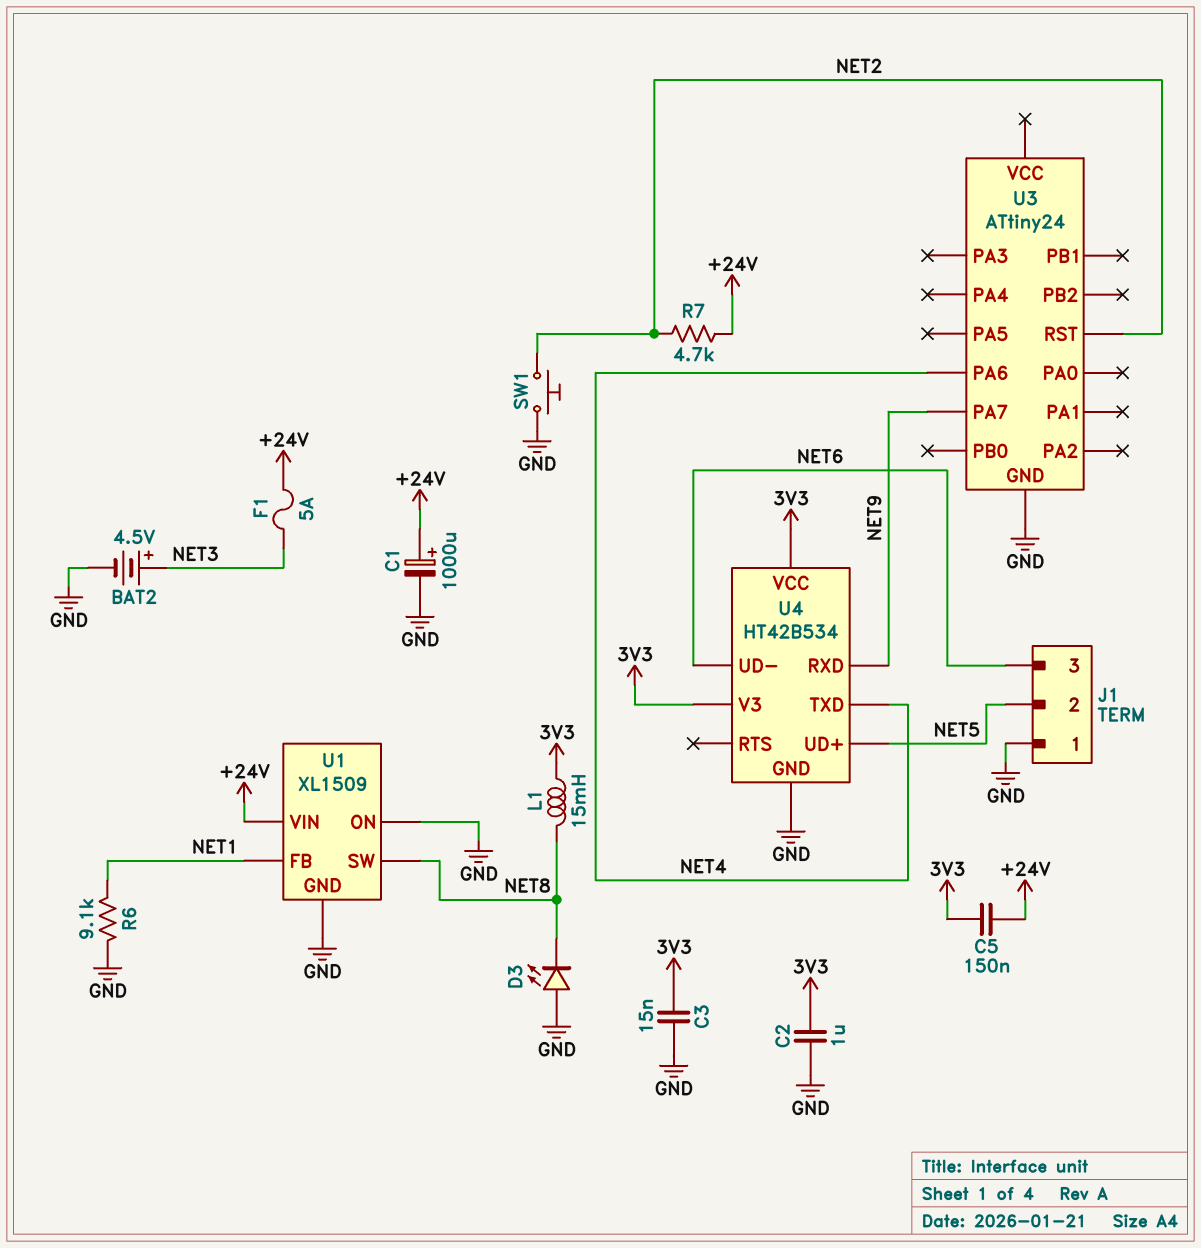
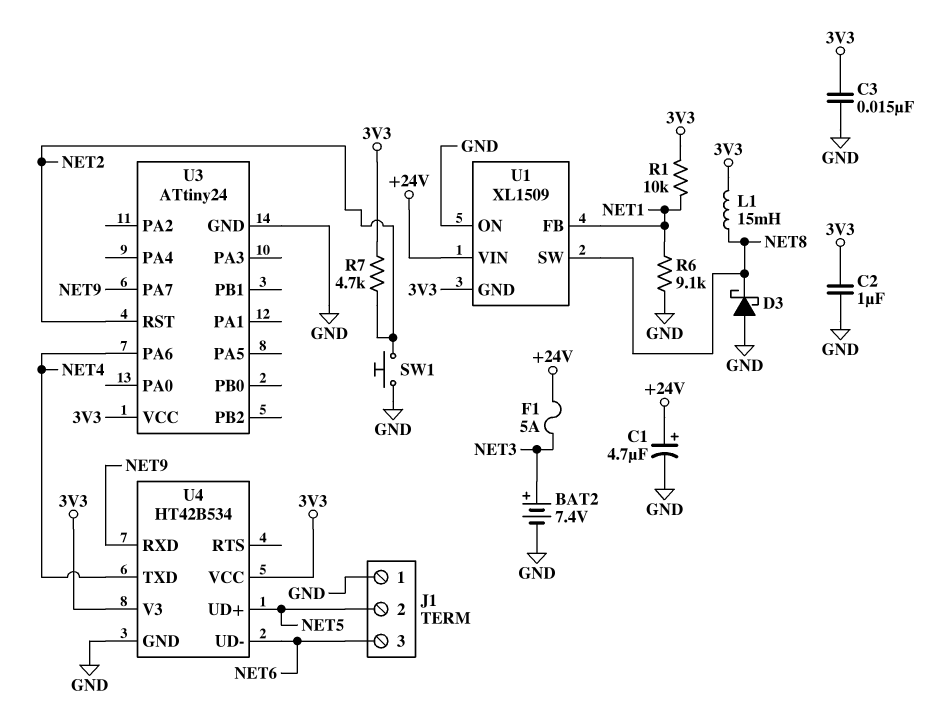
BAT2: 4.5V (plus NET3, minus GND) -> 7.4V (plus NET3, minus GND)
C1: 1000uF (plus +24V, minus GND) -> 4.7uF (plus +24V, minus GND)
C5: 150nF (+24V, 3V3) -> none
D3: LED (A GND, K NET8) -> schottky (A GND, K NET8)
R1: none -> 10k (3V3, NET1)
R7: 4.7k (+24V, NET2) -> 4.7k (3V3, NET2)
U1 pin GND: GND -> 3V3
U3 pin VCC: none -> 3V3

